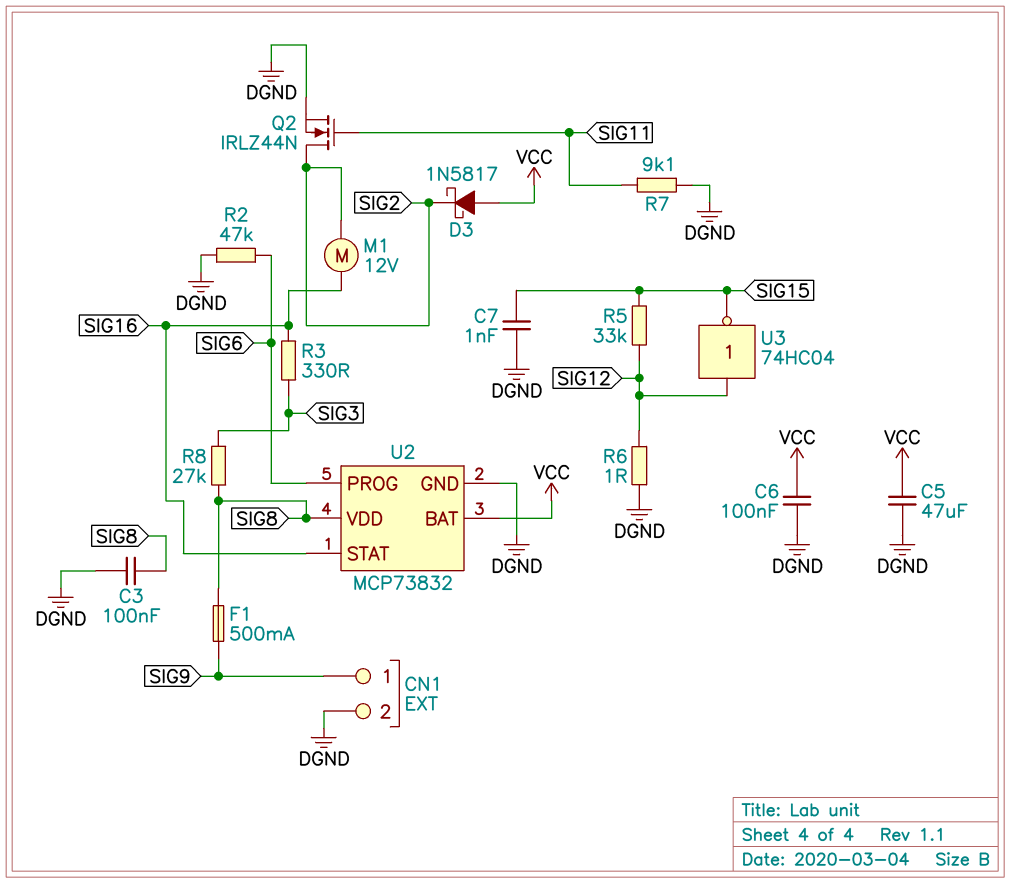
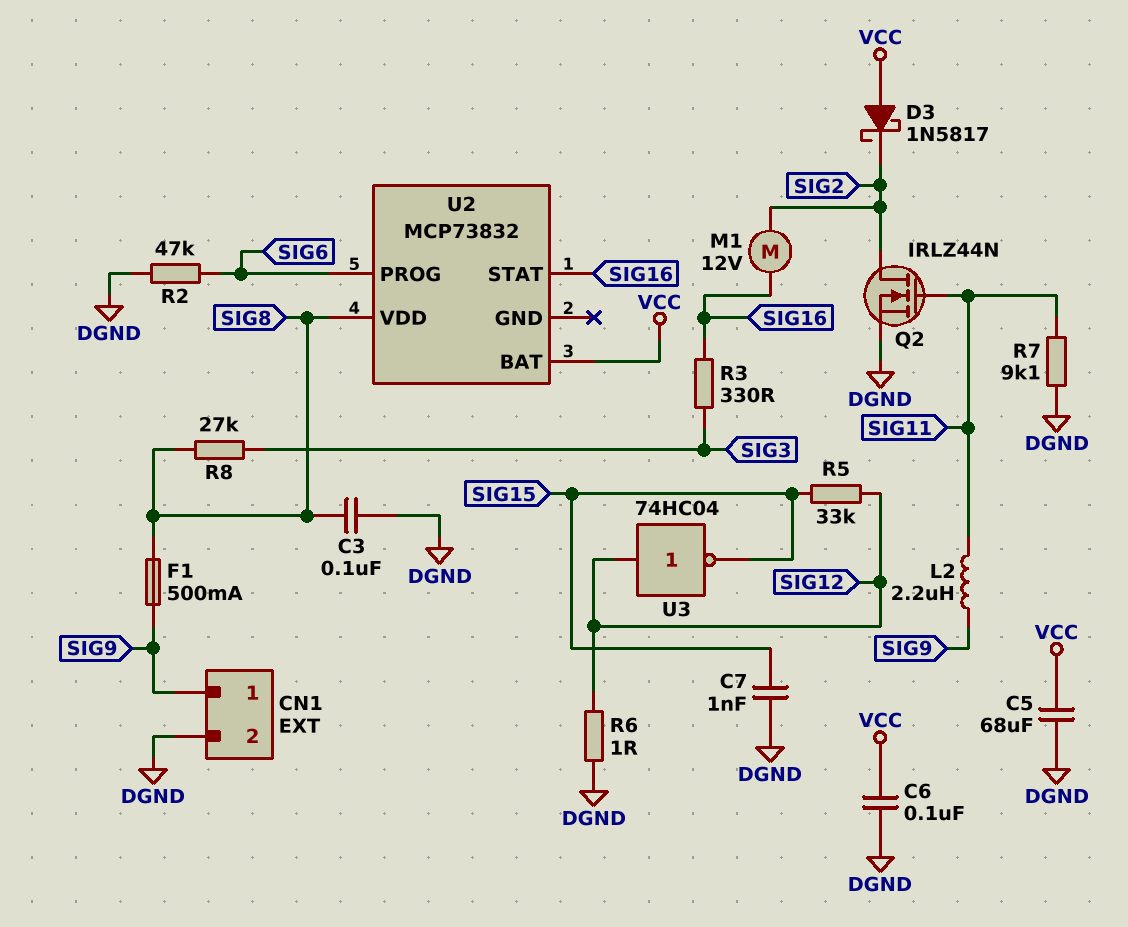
C5: 47uF (DGND, VCC) -> 68uF (DGND, VCC)
L2: none -> 2.2uH (SIG9, SIG11)
U2 pin GND: DGND -> none

